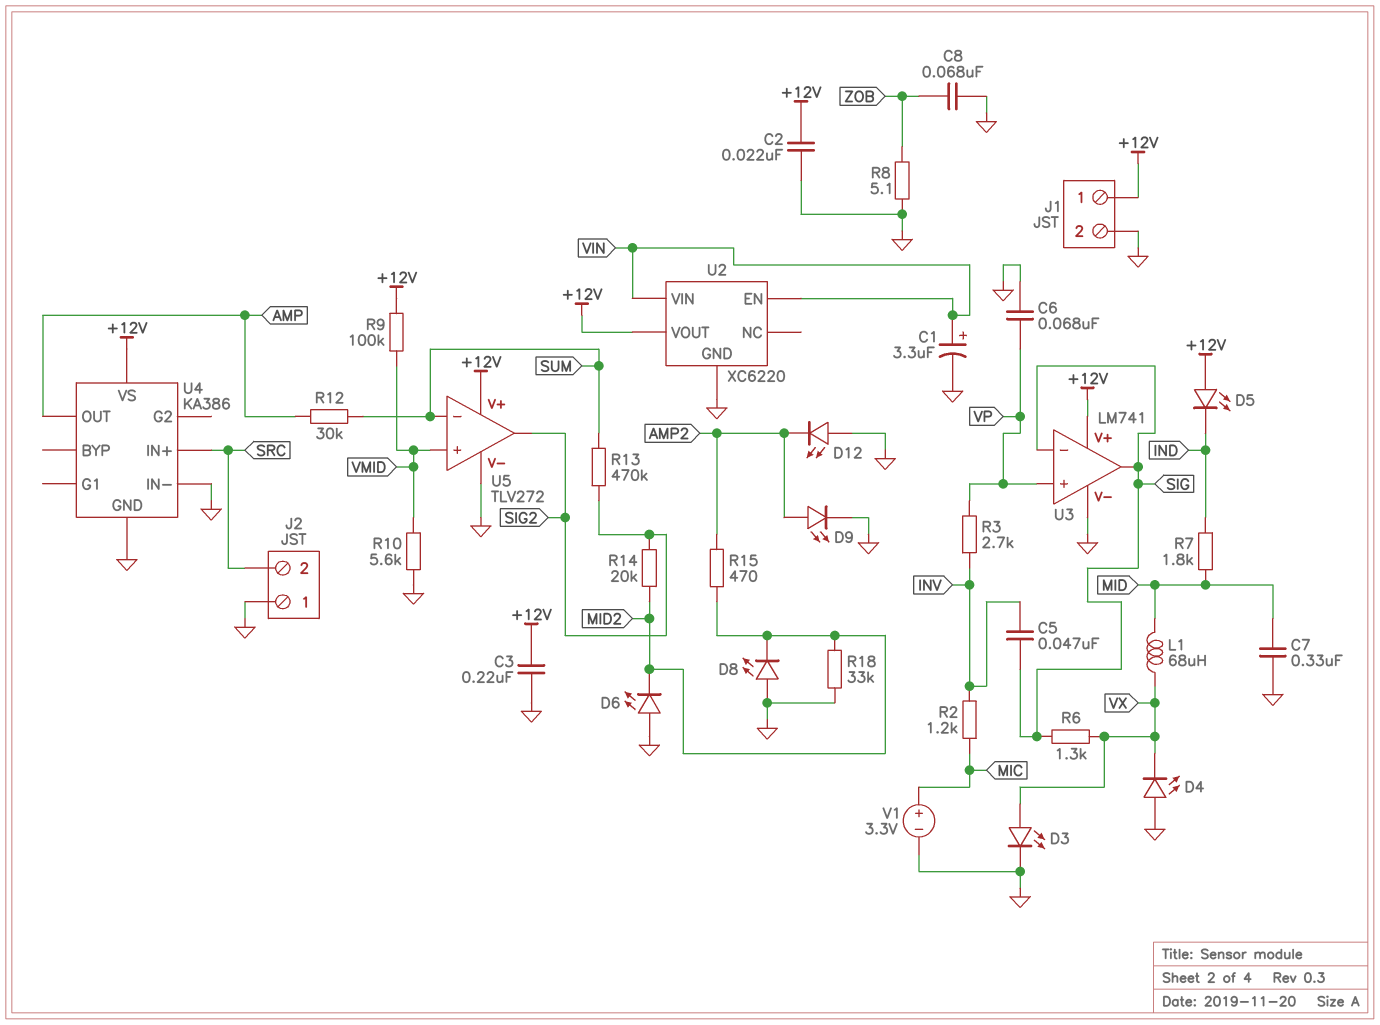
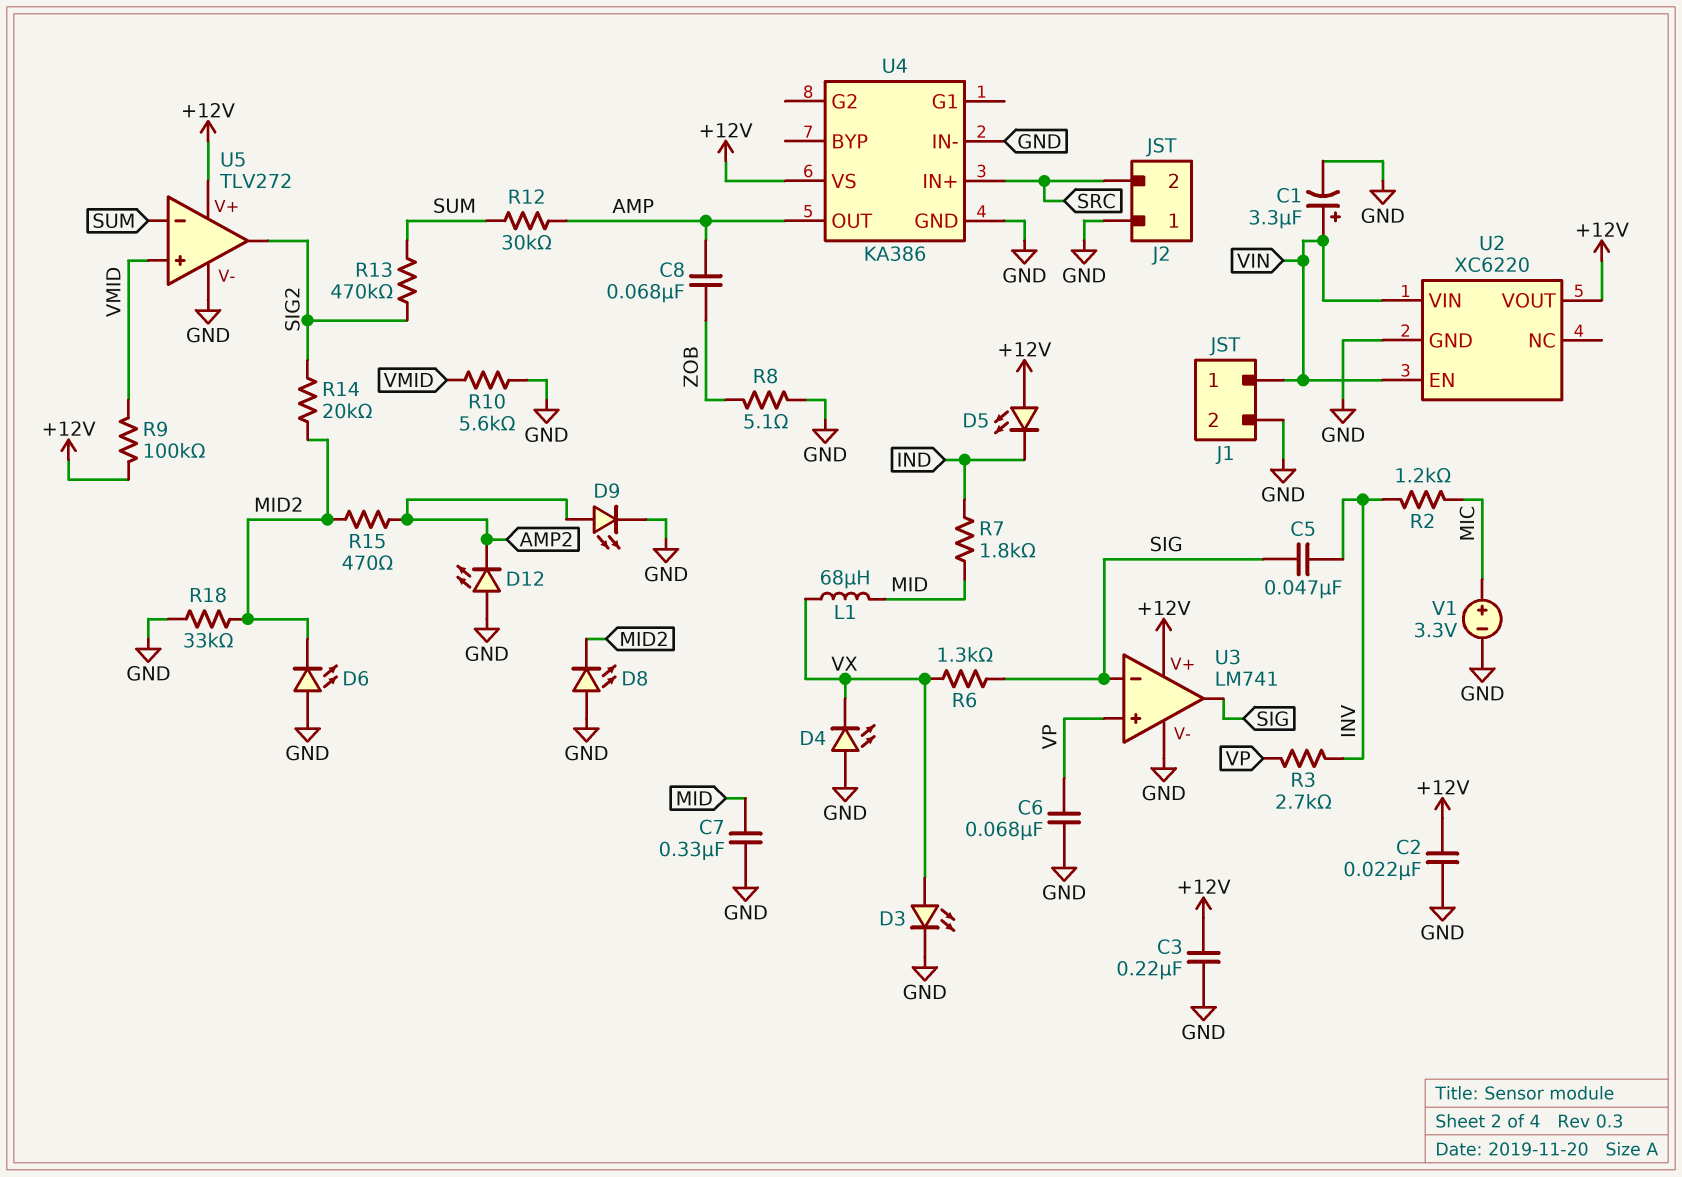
C8: 68nF (GND, ZOB) -> 68nF (AMP, ZOB)
J1 pin 1: +12V -> VIN

